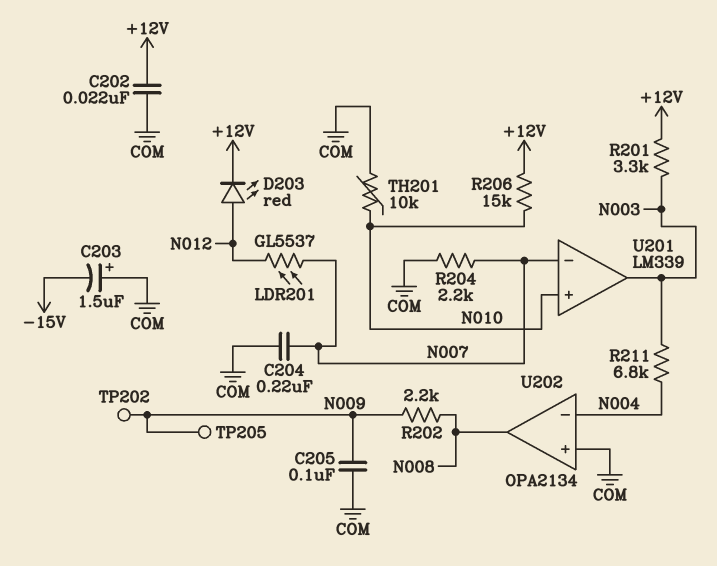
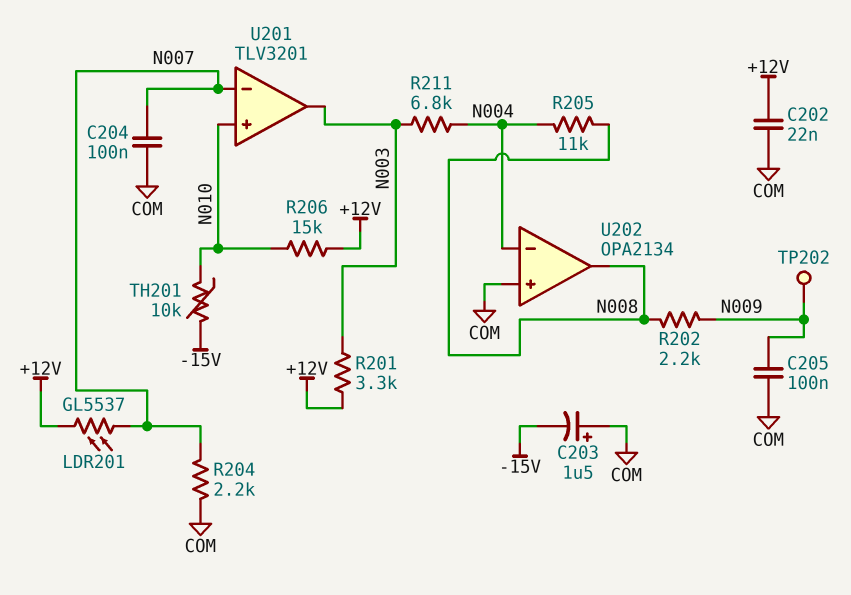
C204: 220nF (COM, N007) -> 100nF (COM, N007)
D203: LED red (A N012, K +12V) -> none
LDR201: GL5537 (N007, N012) -> GL5537 (+12V, N007)
R205: none -> 11k (N004, N008)
TH201: 10k (COM, N010) -> 10k (-15V, N010)
TP205: test point (N009) -> none
U201: LM339 -> TLV3201

